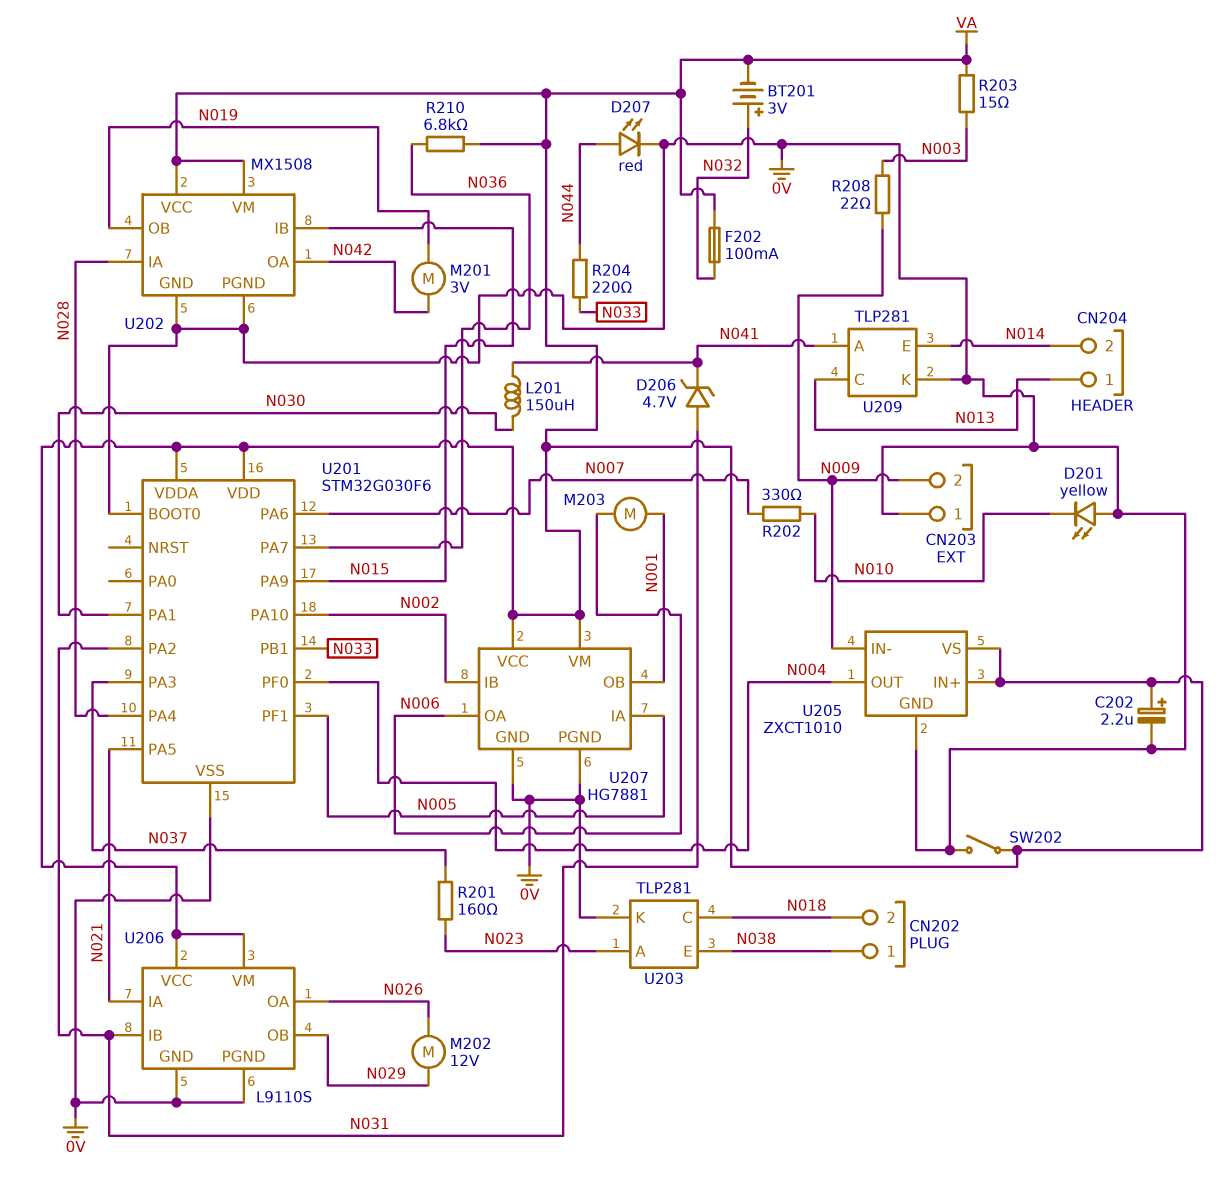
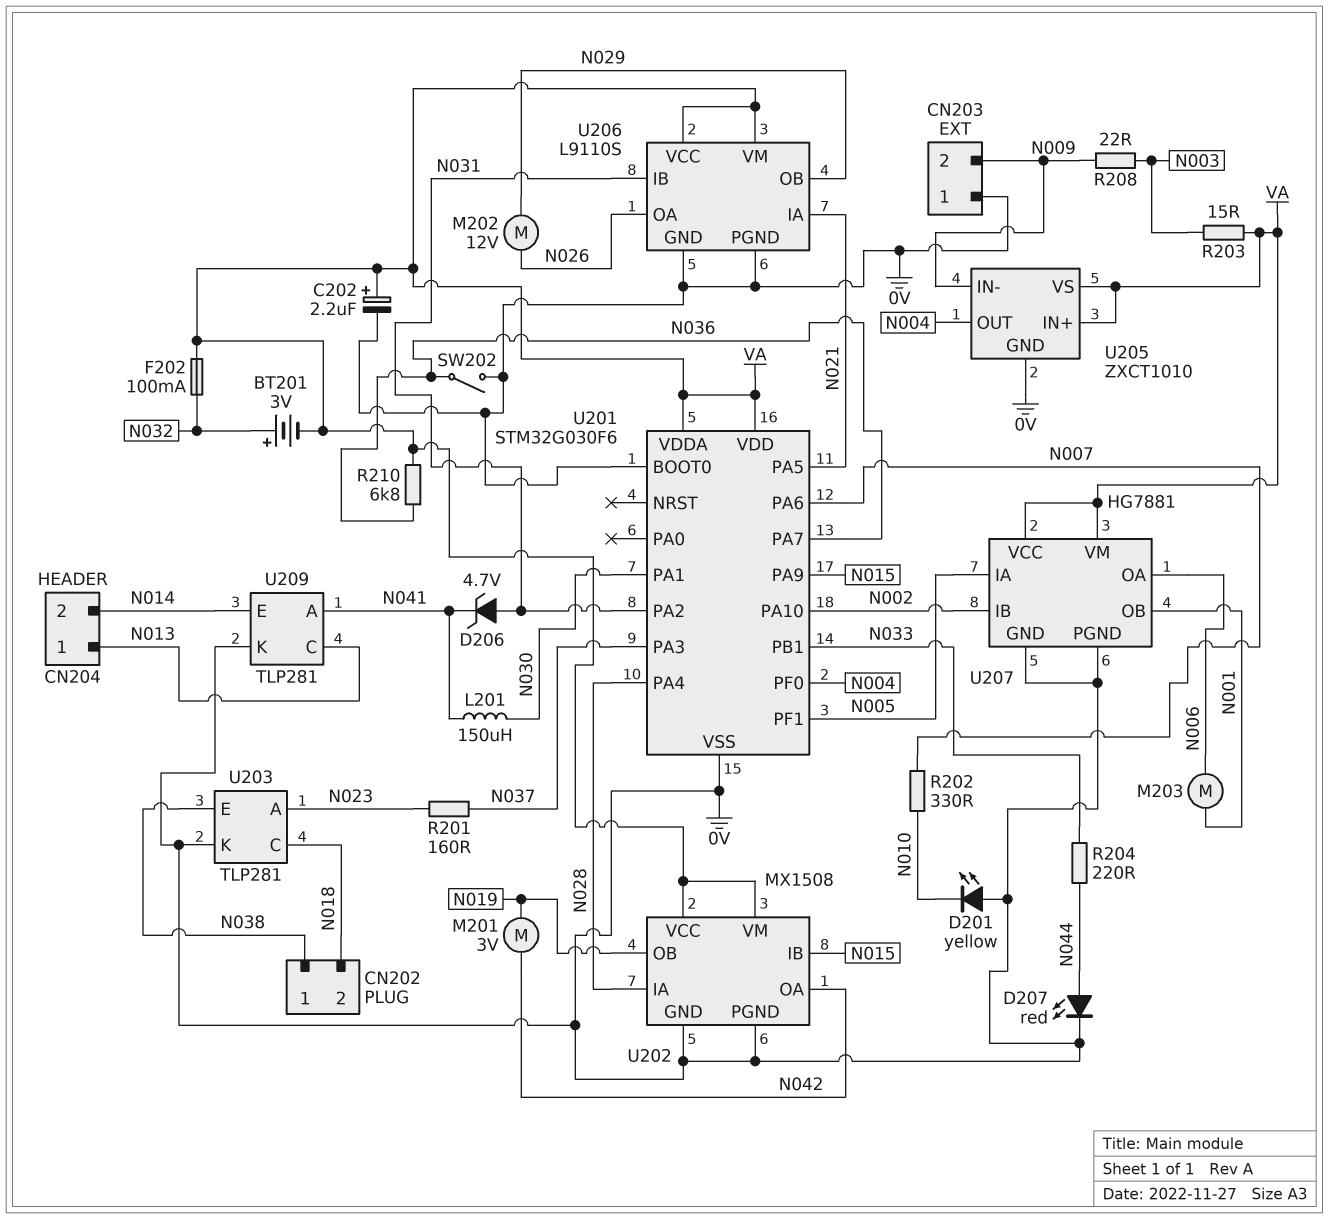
SW202: switch (0V, VA) -> switch (0V, N036)

